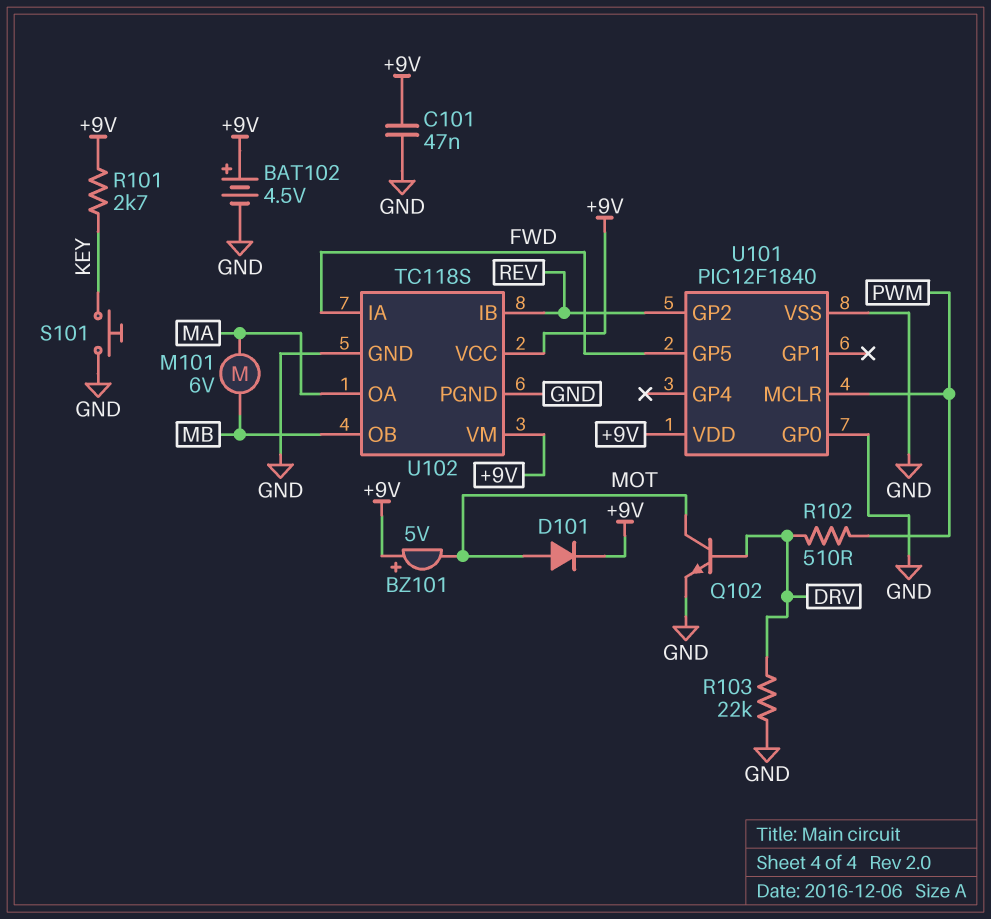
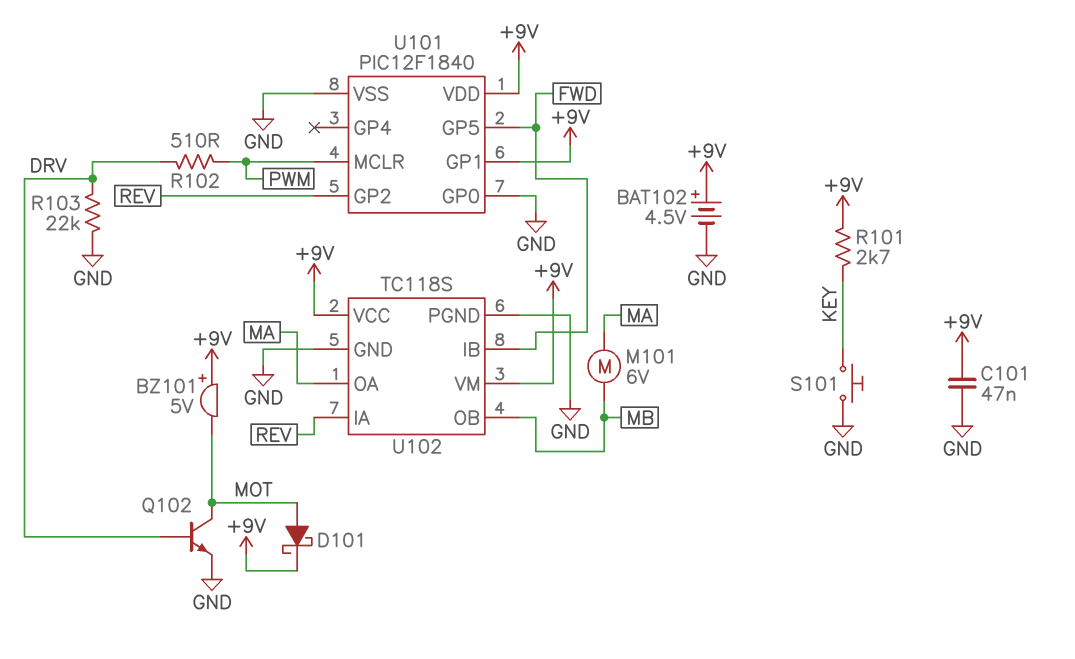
D101: diode (A MOT, K +9V) -> schottky (A MOT, K +9V)
U101 pin GP1: none -> +9V
U102 pin IA: FWD -> REV
U102 pin IB: REV -> FWD

